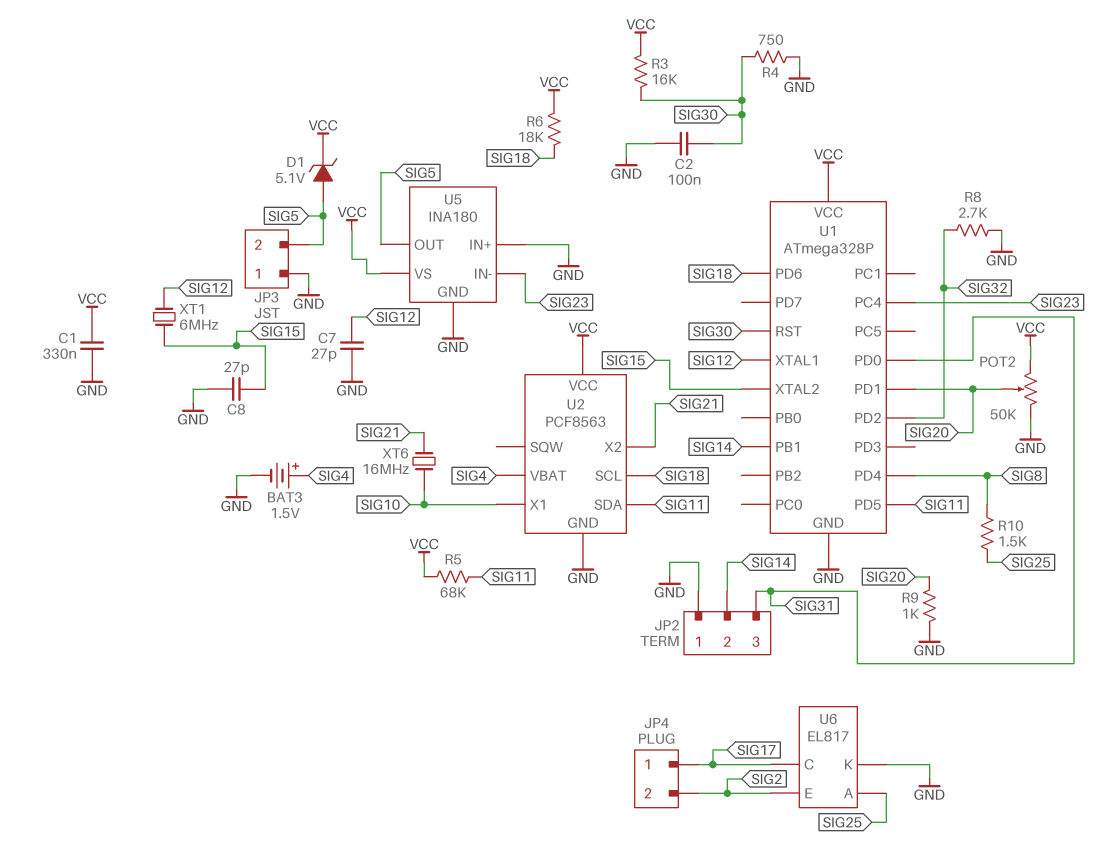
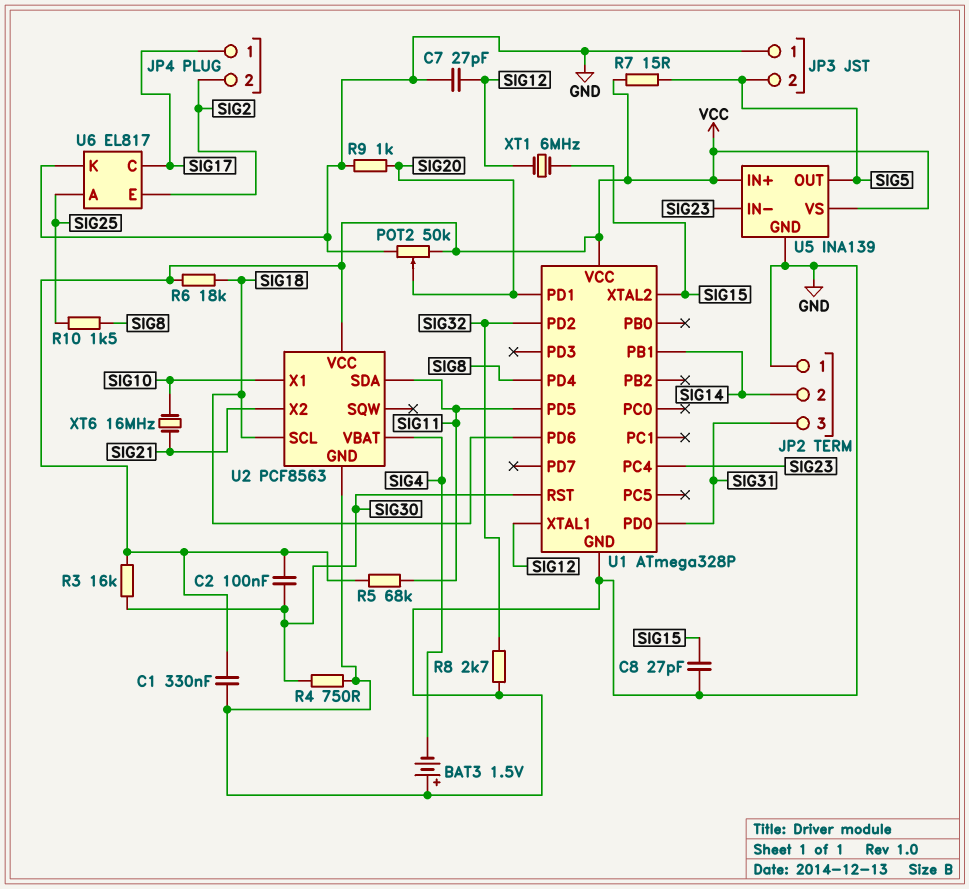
BAT3: 1.5V (plus SIG4, minus GND) -> 1.5V (plus GND, minus SIG4)
C2: 100nF (GND, SIG30) -> 100nF (SIG30, VCC)
D1: zener 5.1V (A SIG5, K VCC) -> none
R7: none -> 15 (SIG5, VCC)
U5: INA180 -> INA139
U5 pin IN+: GND -> VCC

